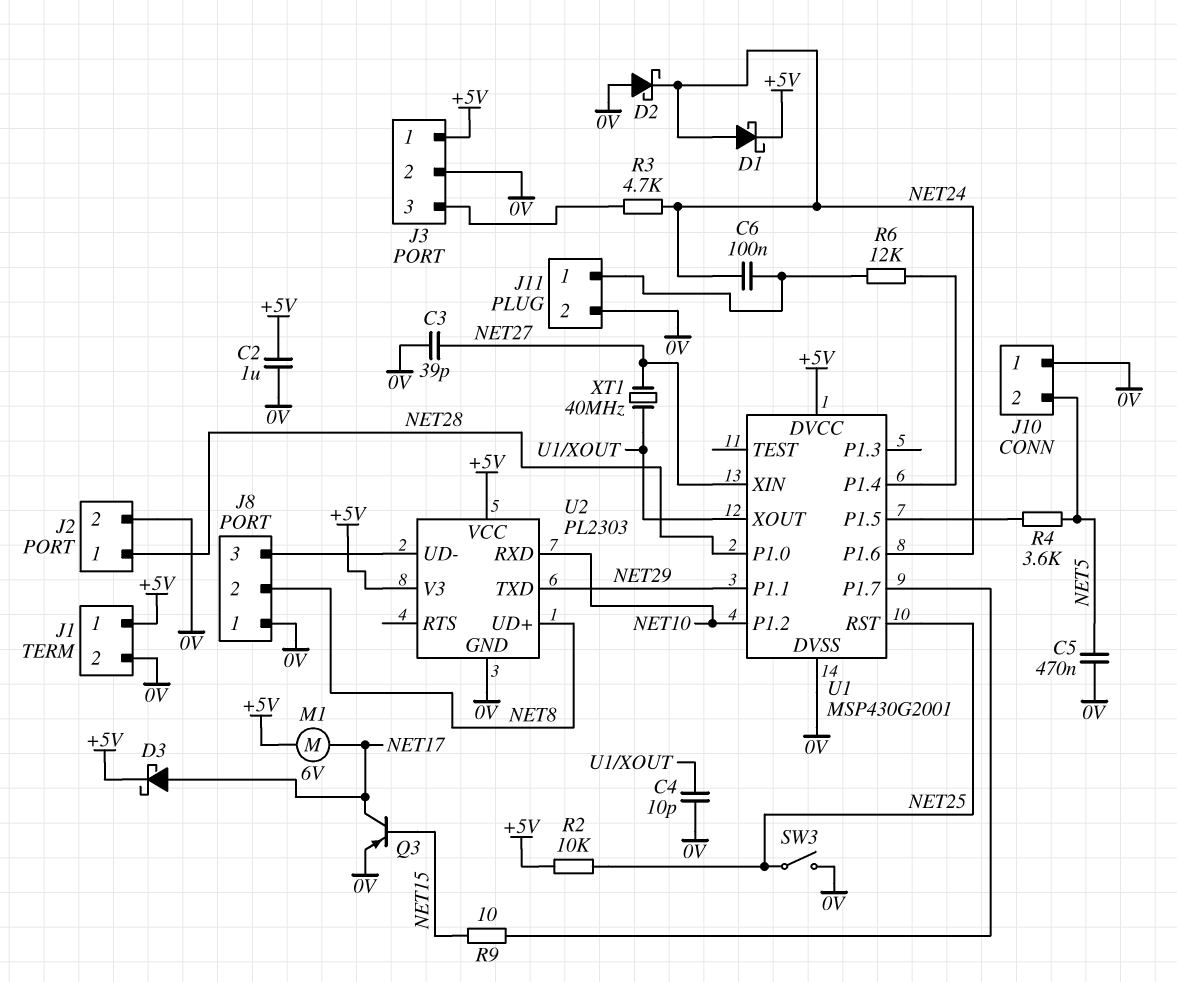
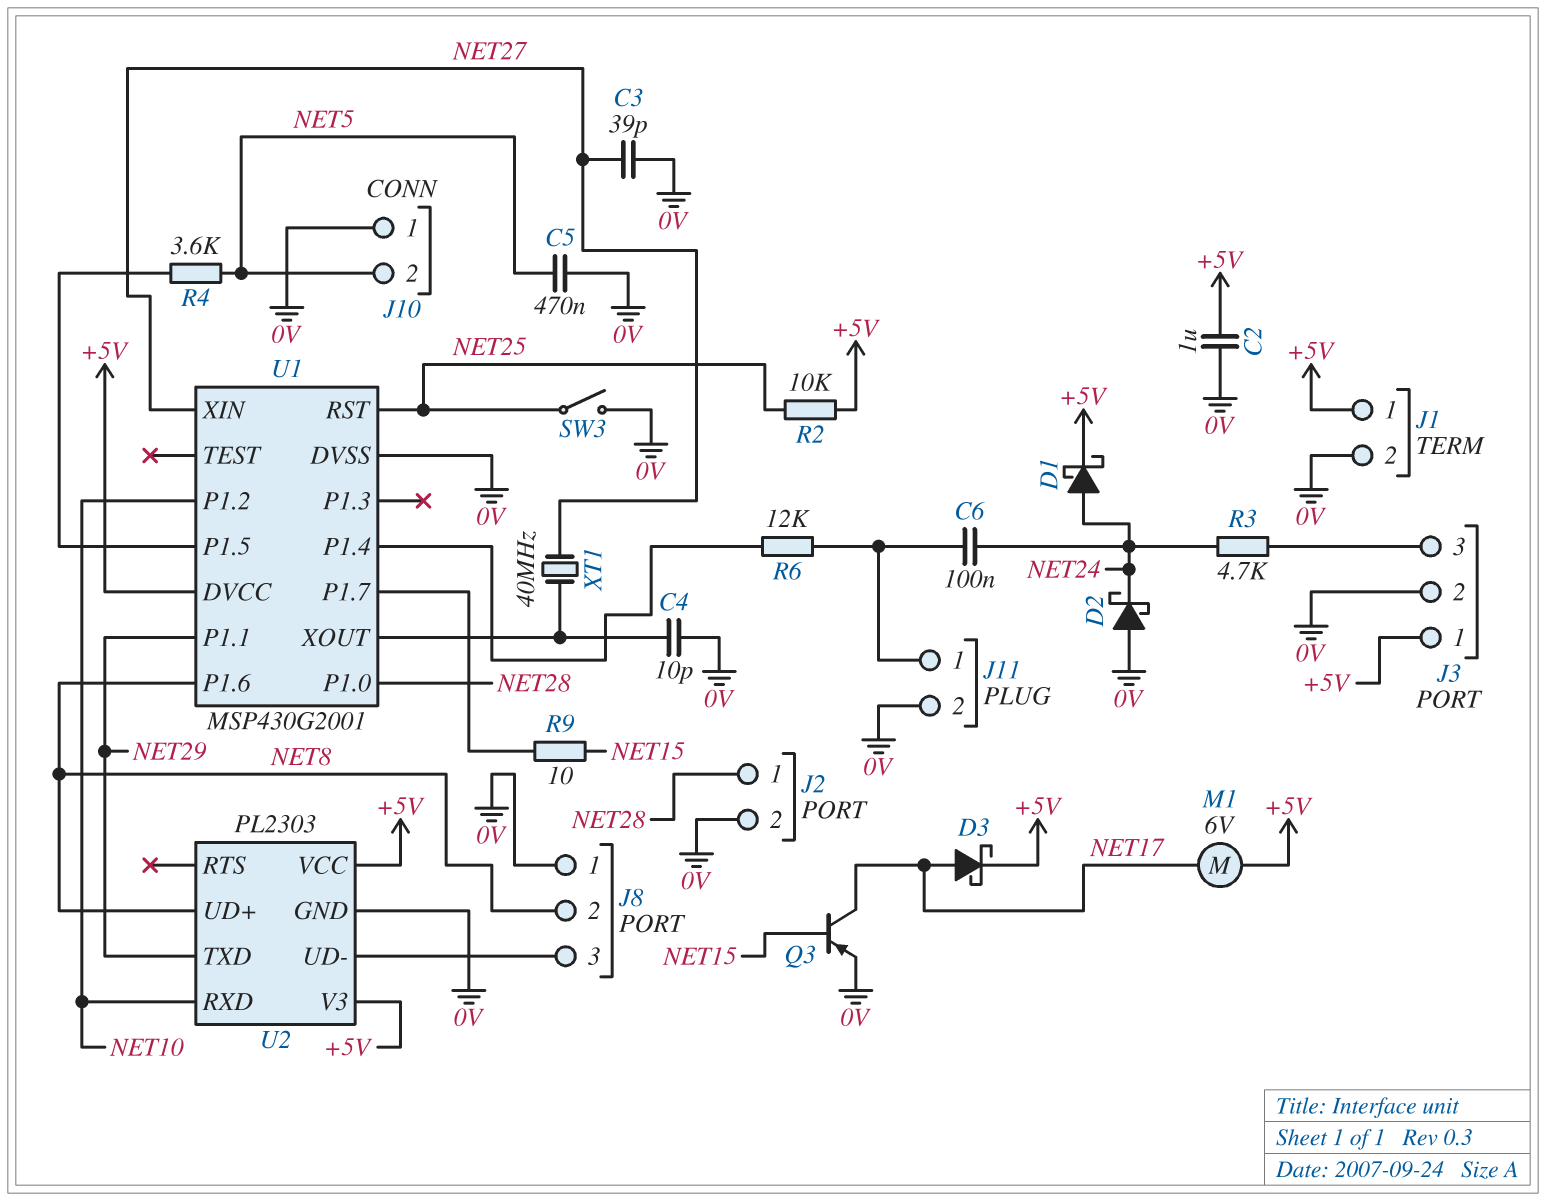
U1 pin P1.6: NET24 -> NET8

